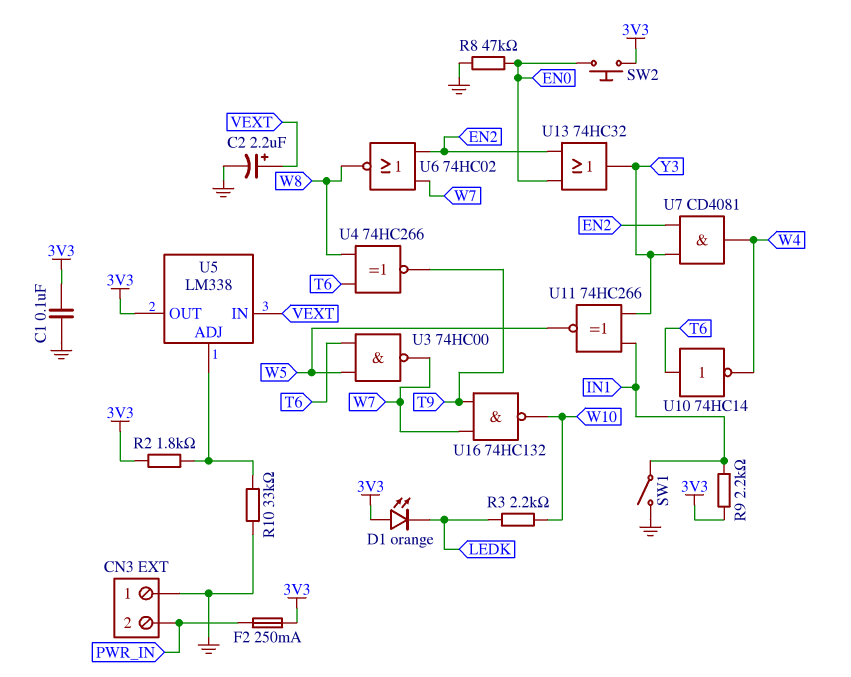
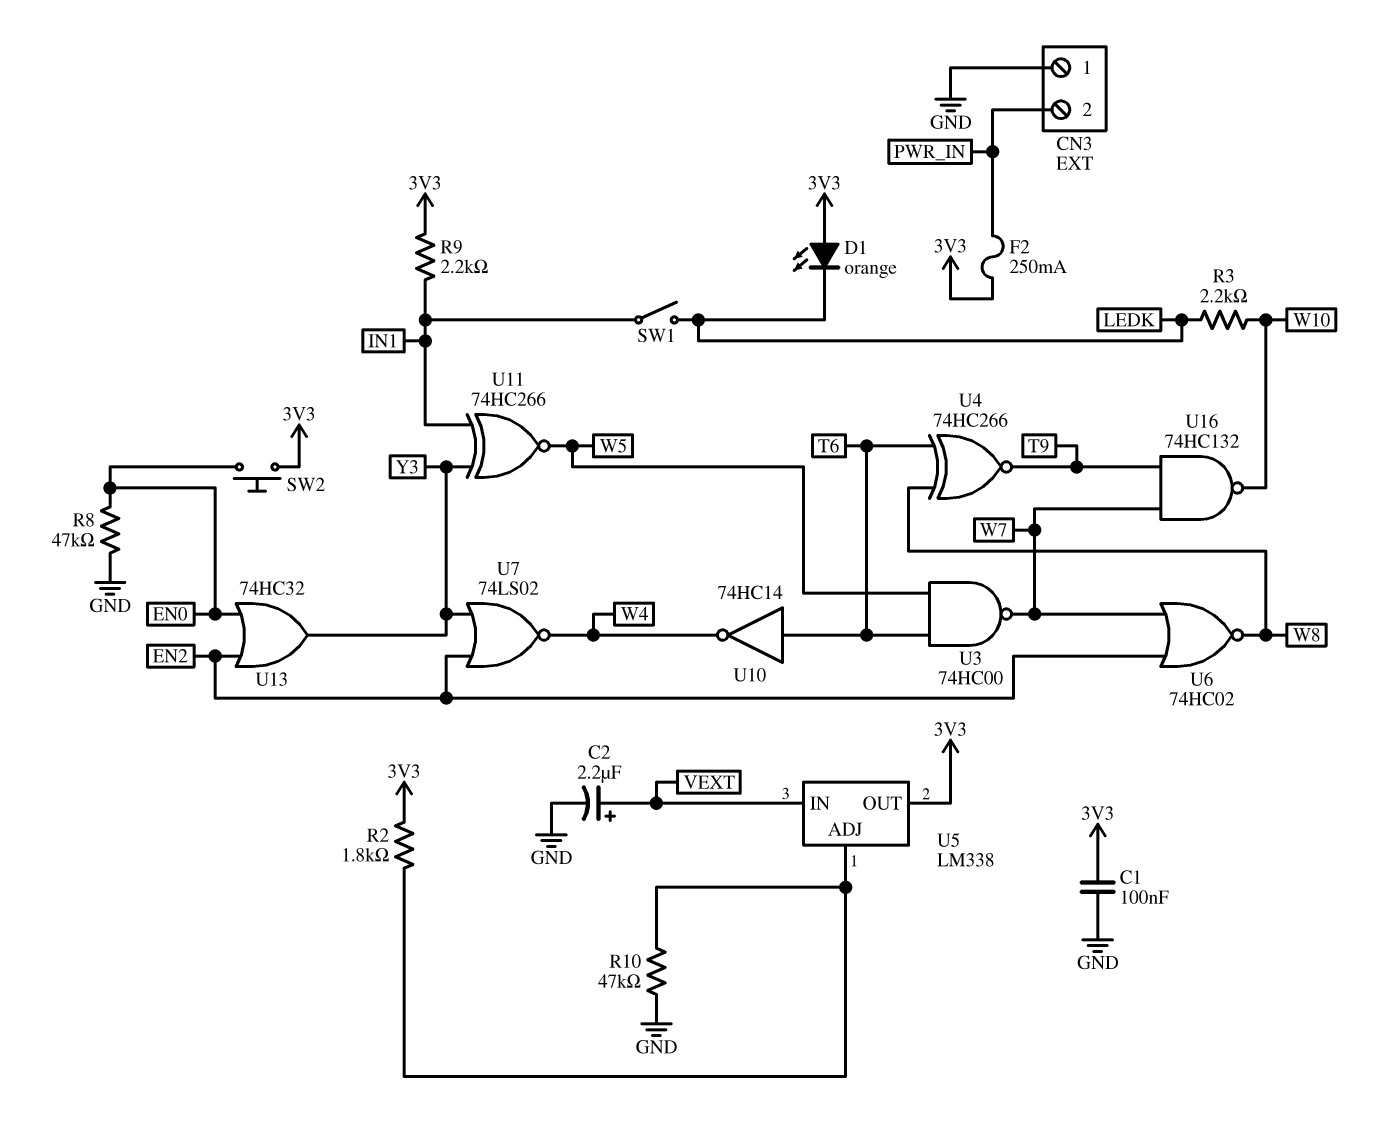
R10: 33k (GND, U5/ADJ) -> 47k (GND, U5/ADJ)
SW1: switch (GND, IN1) -> switch (IN1, LEDK)
U7: AND CD4081 (in EN2, in Y3, out W4) -> NOR 74LS02 (in EN2, in Y3, out W4)

